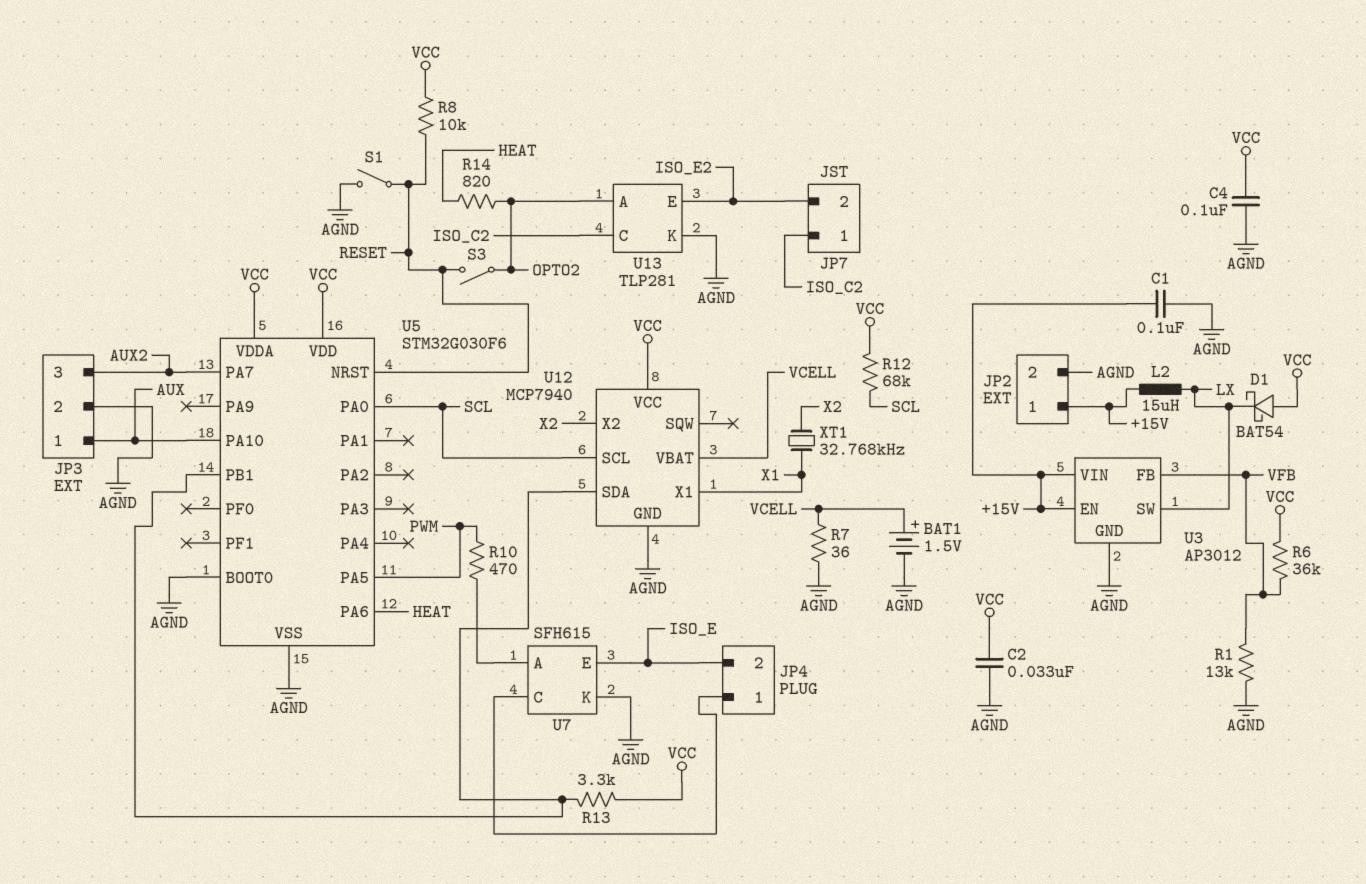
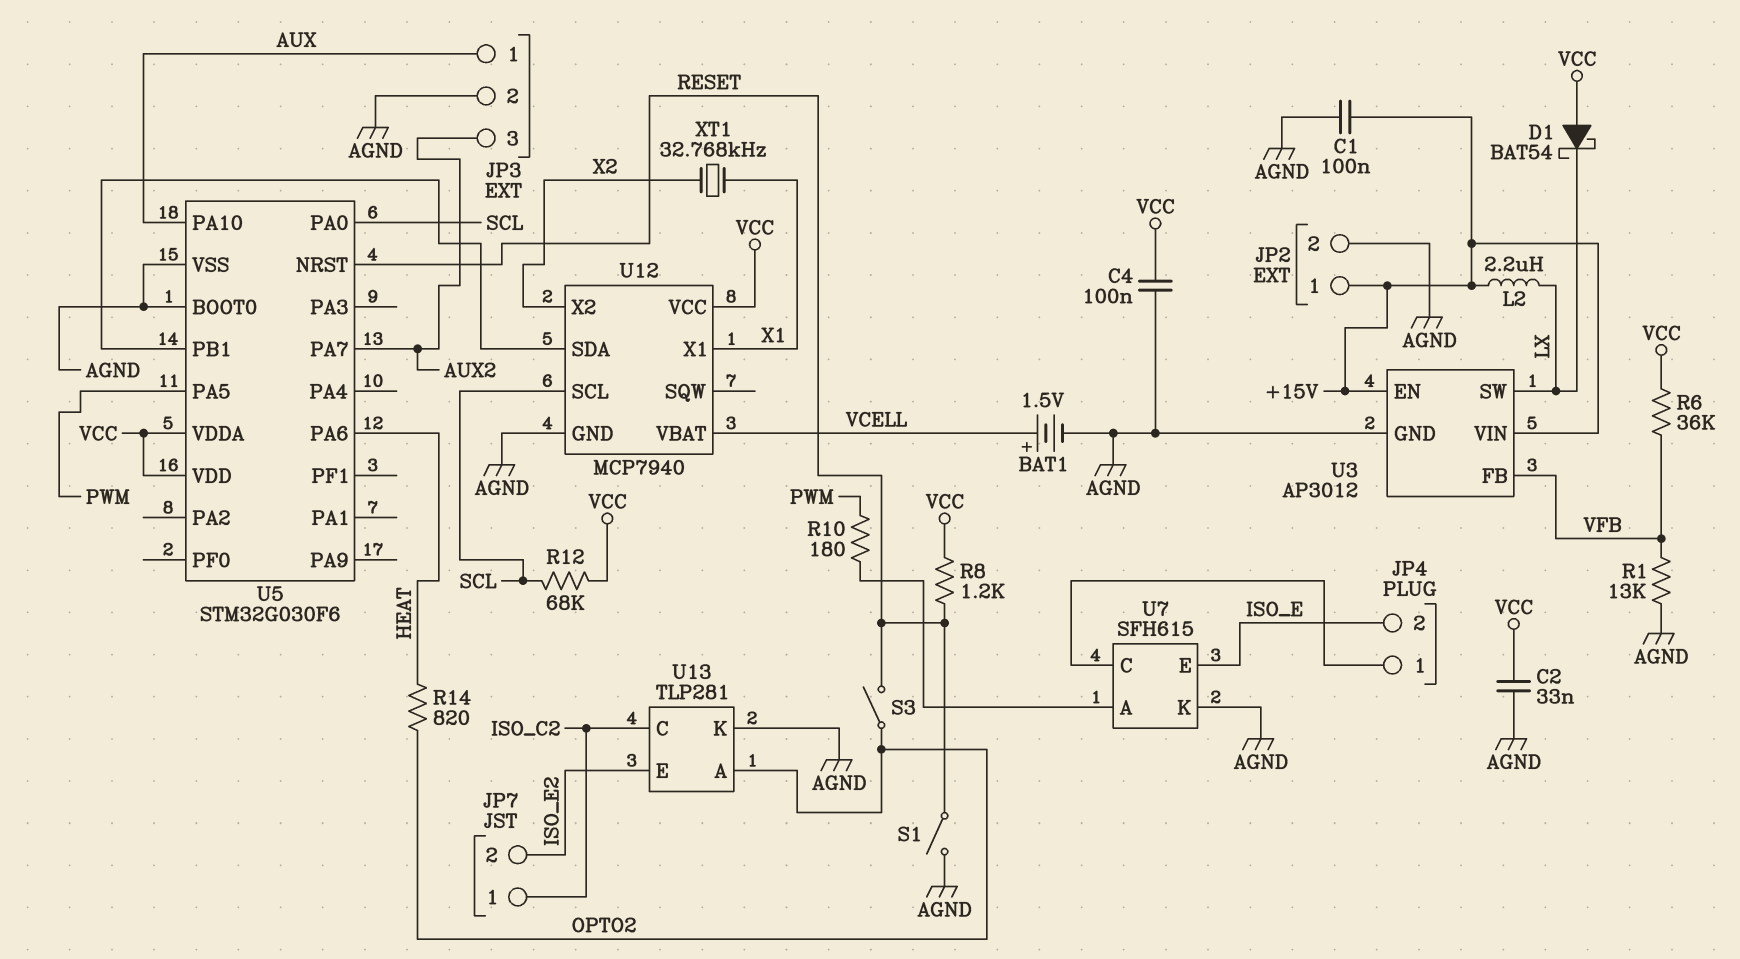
L2: 15uH (+15V, LX) -> 2.2uH (+15V, LX)
R7: 36 (AGND, VCELL) -> none
R8: 10k (RESET, VCC) -> 1.2k (RESET, VCC)
R10: 470 (PWM, U7/A) -> 180 (PWM, U7/A)
R13: 3.3k (U5/PB1, VCC) -> none

